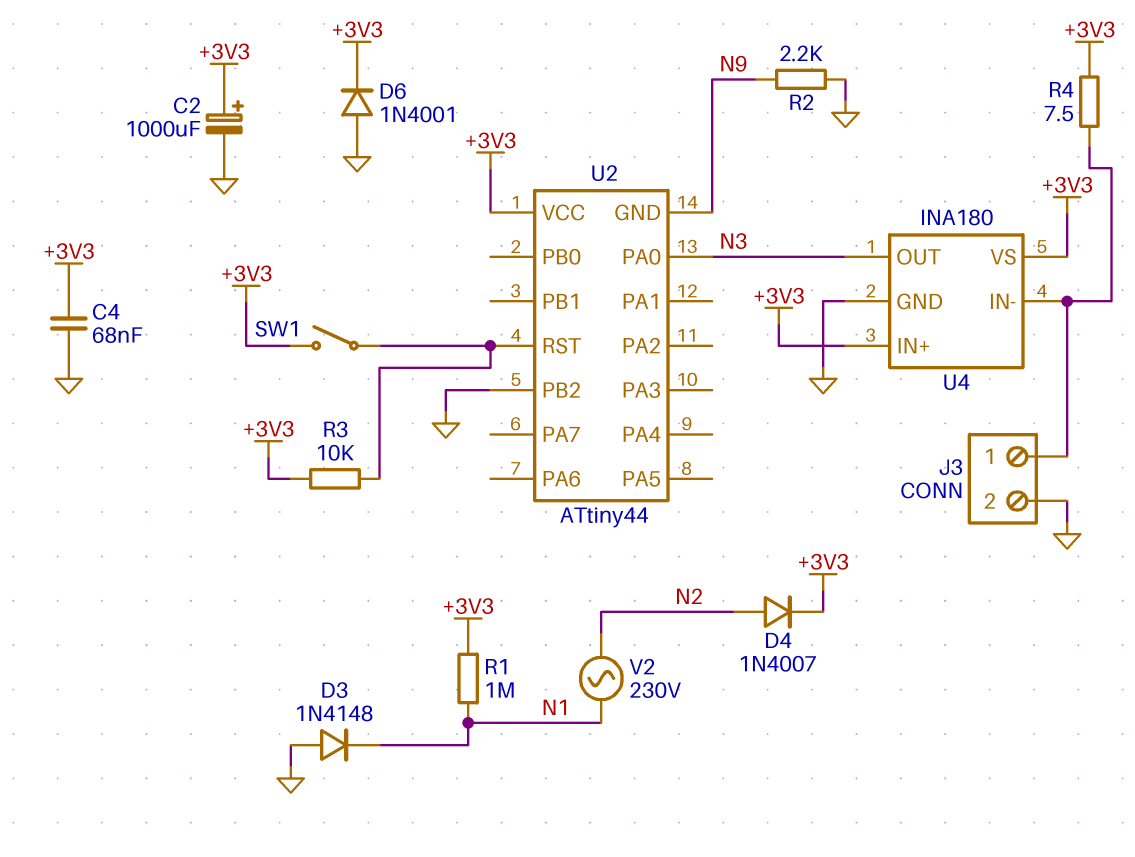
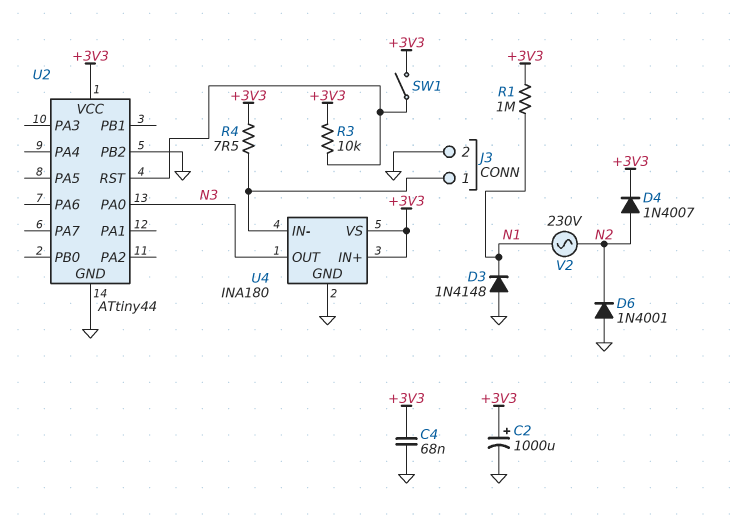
D6: diode 1N4001 (A GND, K +3V3) -> diode 1N4001 (A GND, K N2)
R2: 2.2k (GND, N9) -> none
U2 pin GND: N9 -> GND

